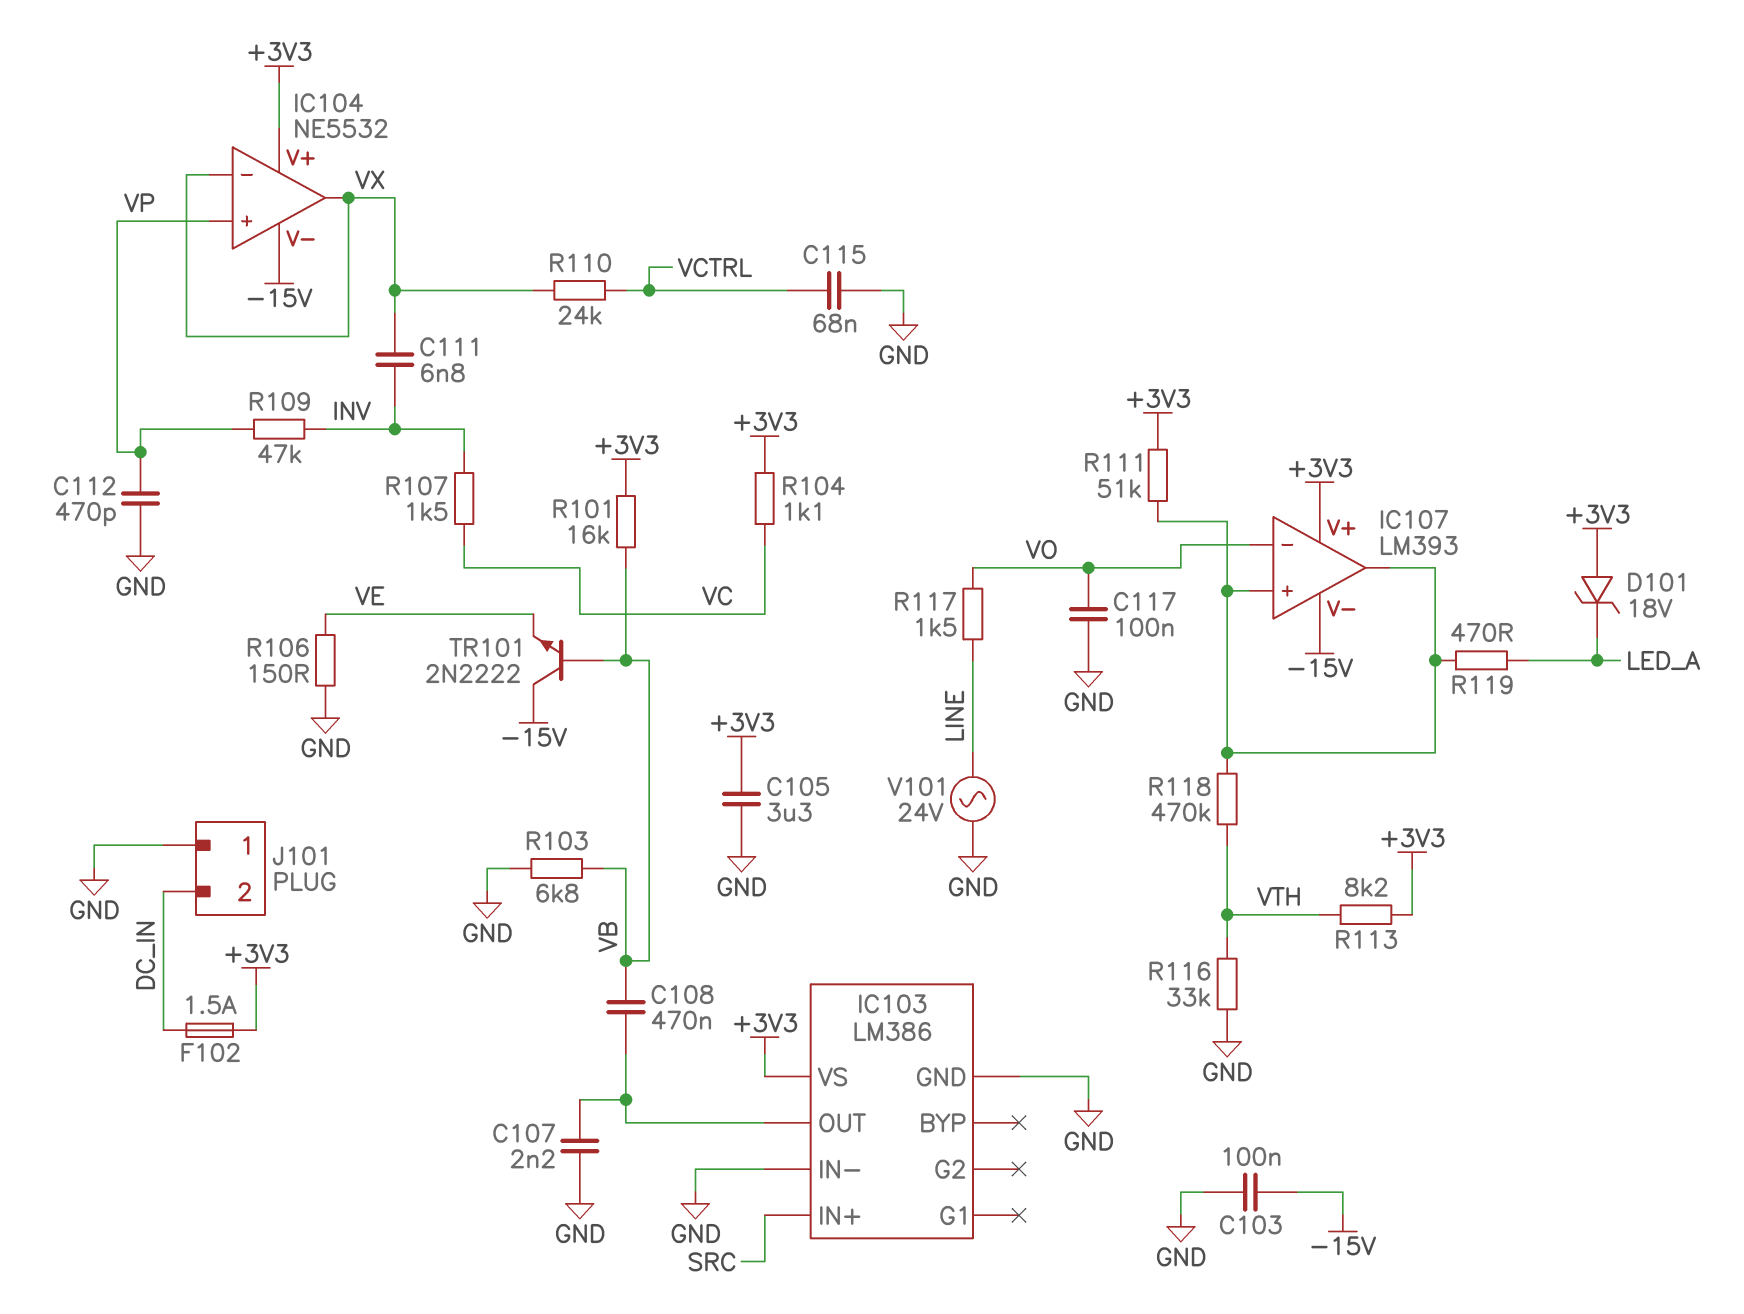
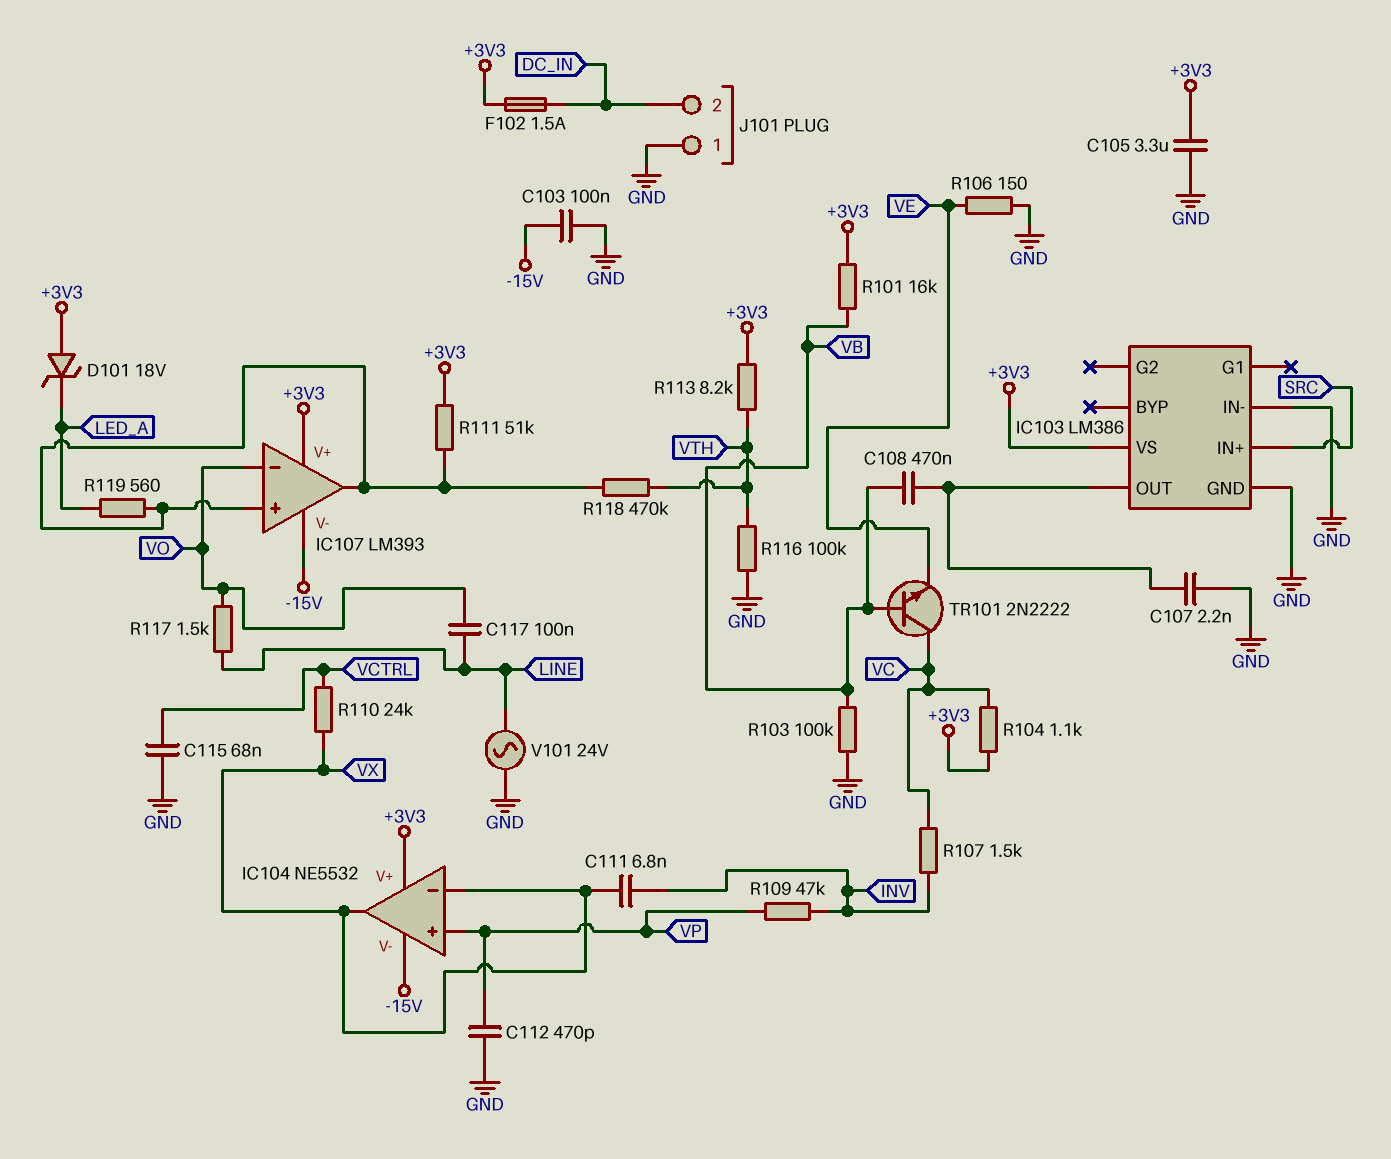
C117: 100nF (GND, VO) -> 100nF (LINE, VO)
R103: 6.8k (GND, VB) -> 100k (GND, VB)
R116: 33k (GND, VTH) -> 100k (GND, VTH)
R119: 470 (IC107/in+, LED_A) -> 560 (IC107/in+, LED_A)
TR101: NPN 2N2222 (B VB, C -15V, E VE) -> NPN 2N2222 (B VB, C VC, E VE)

